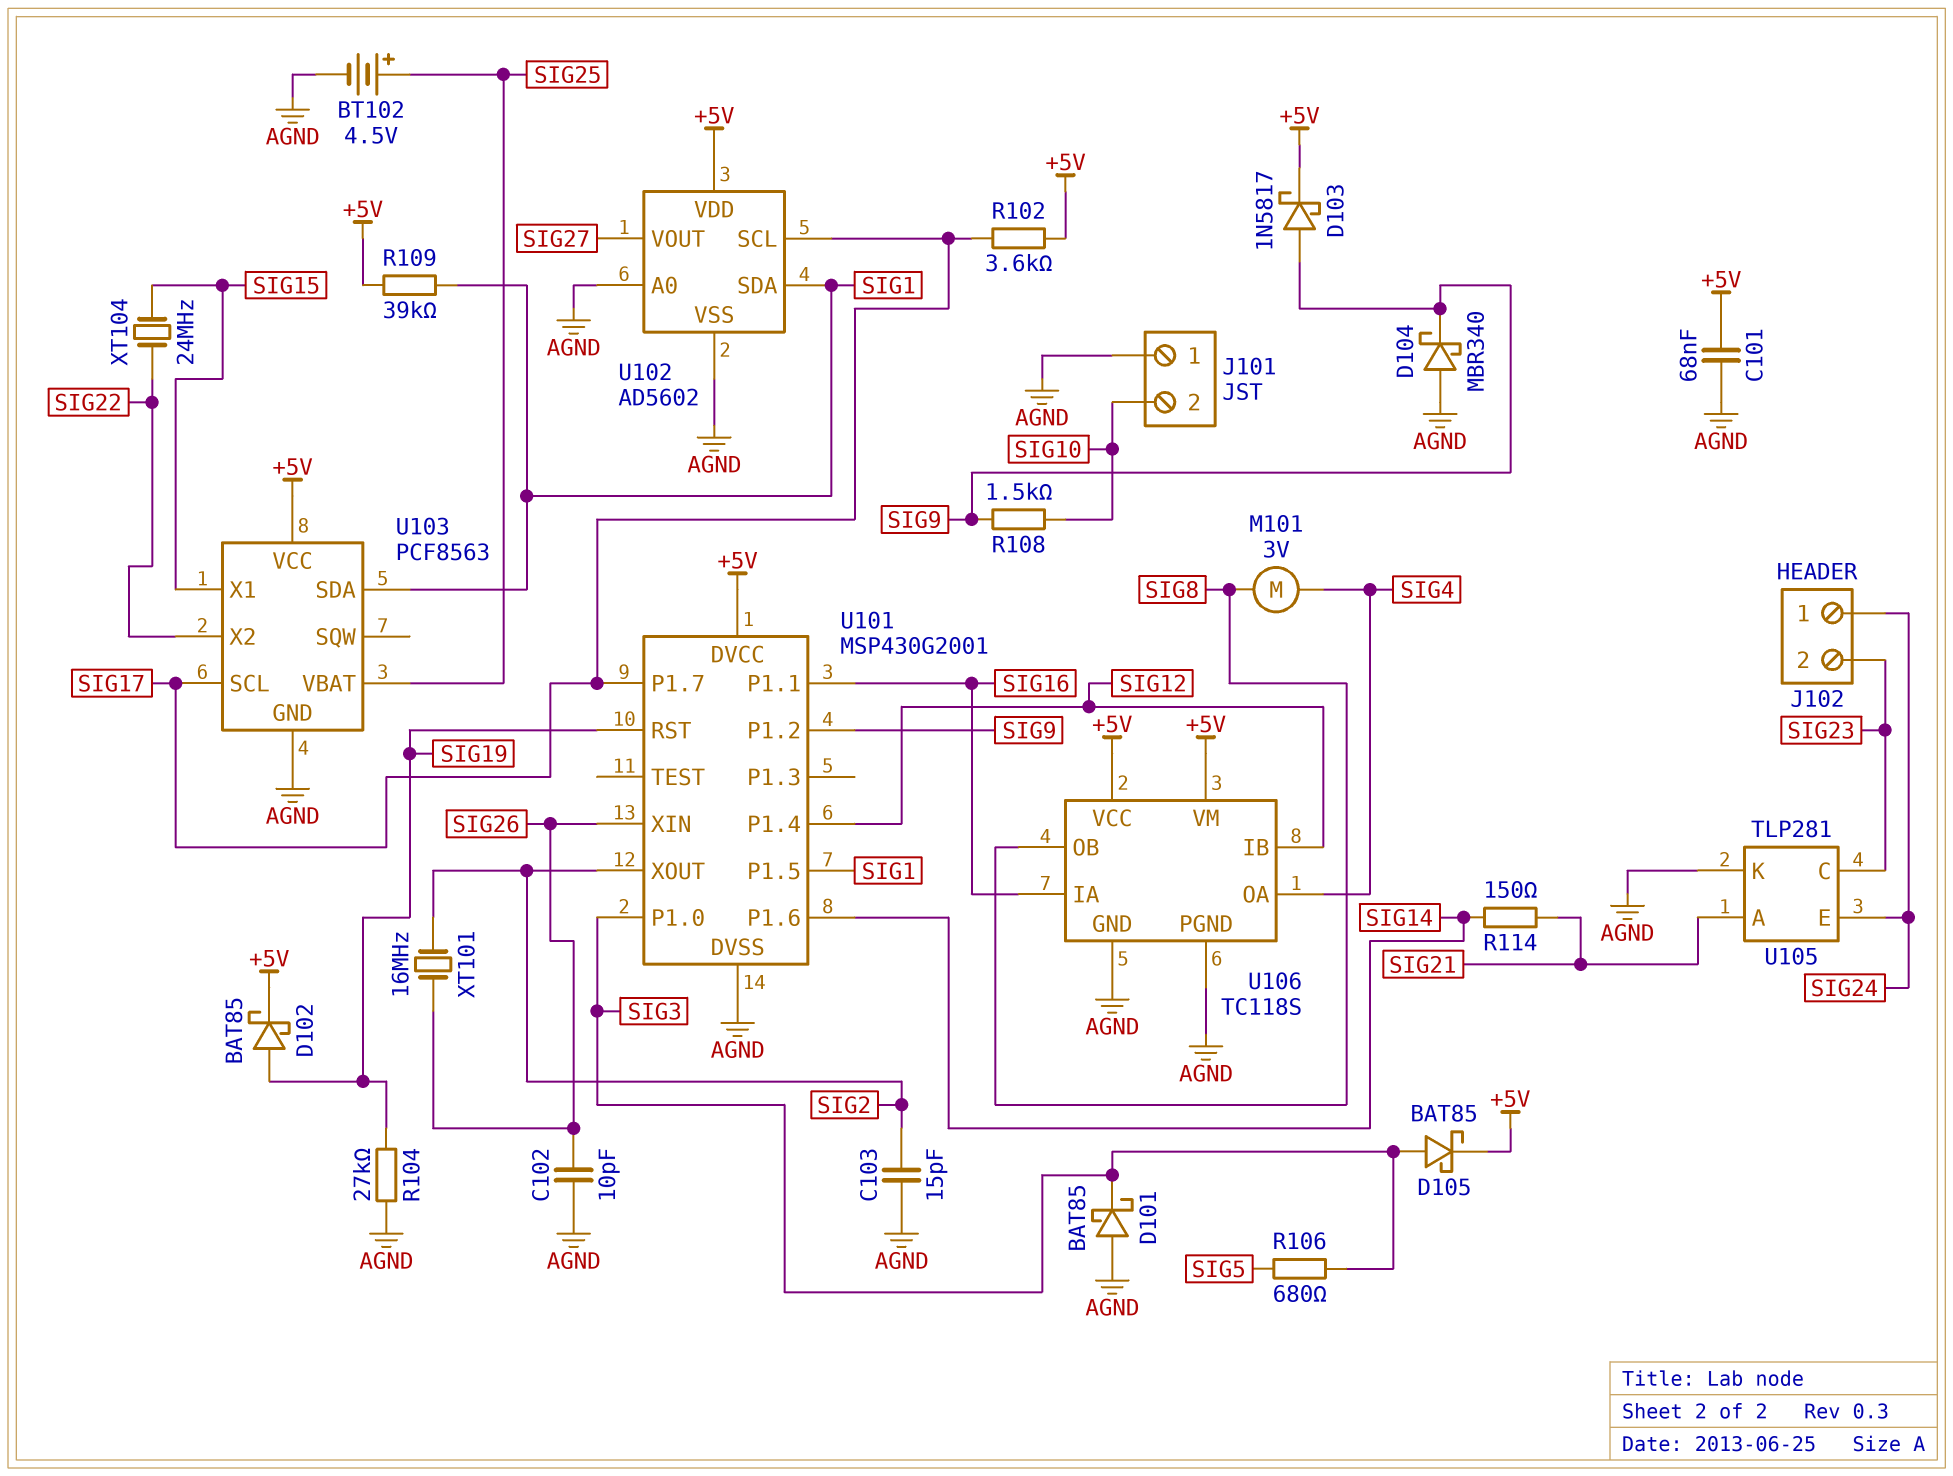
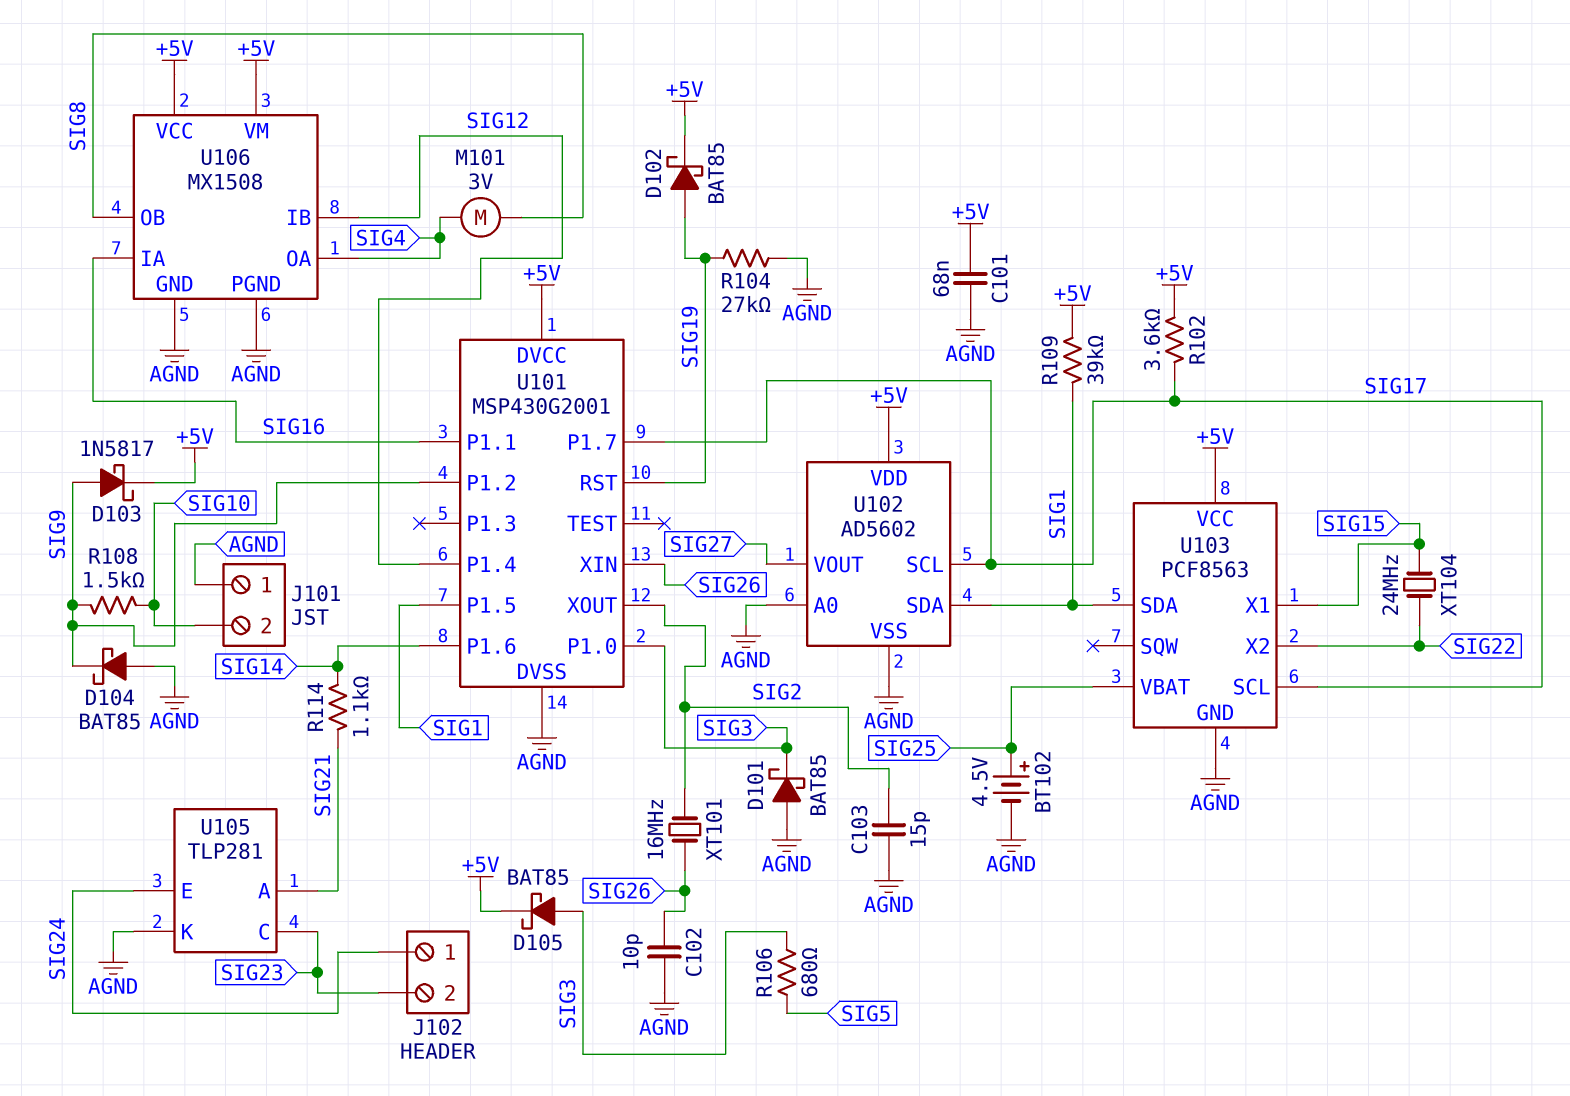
D104: schottky MBR340 (A AGND, K SIG9) -> schottky BAT85 (A AGND, K SIG9)
R114: 150 (SIG14, SIG21) -> 1.1k (SIG14, SIG21)
U106: TC118S -> MX1508

